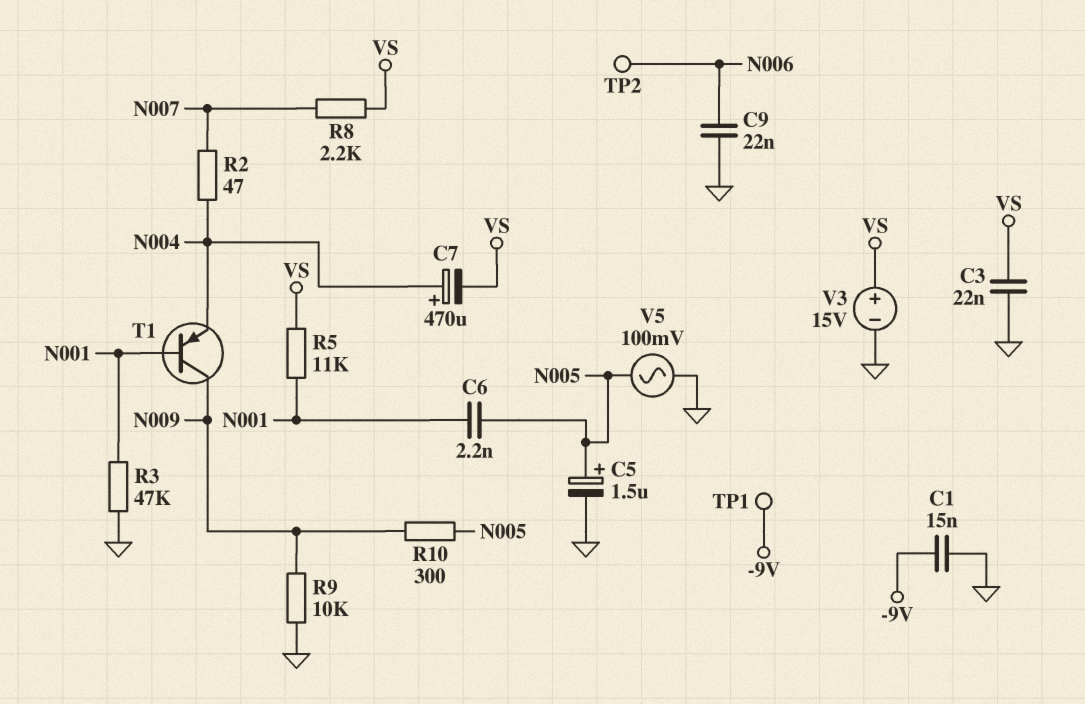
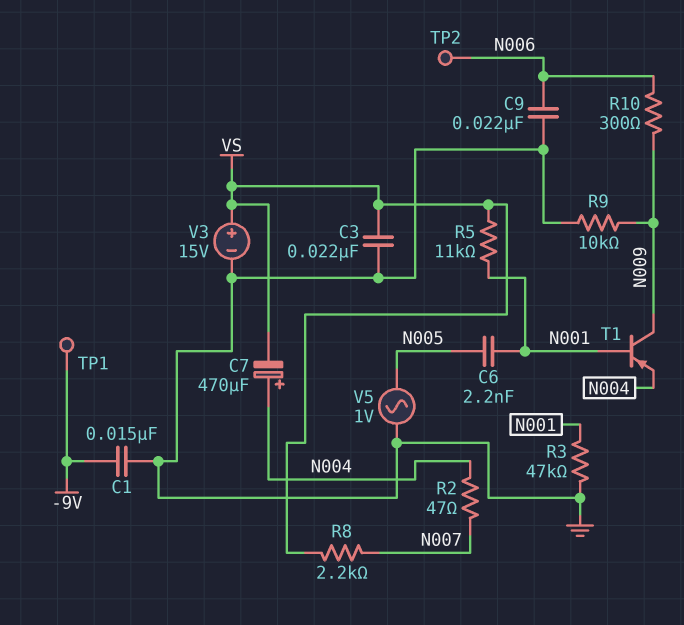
C5: 1.5uF (plus N005, minus GND) -> none
R10: 300 (N005, N009) -> 300 (N006, N009)
V5: AC 100mV (GND, N005) -> AC 1V (GND, N005)

